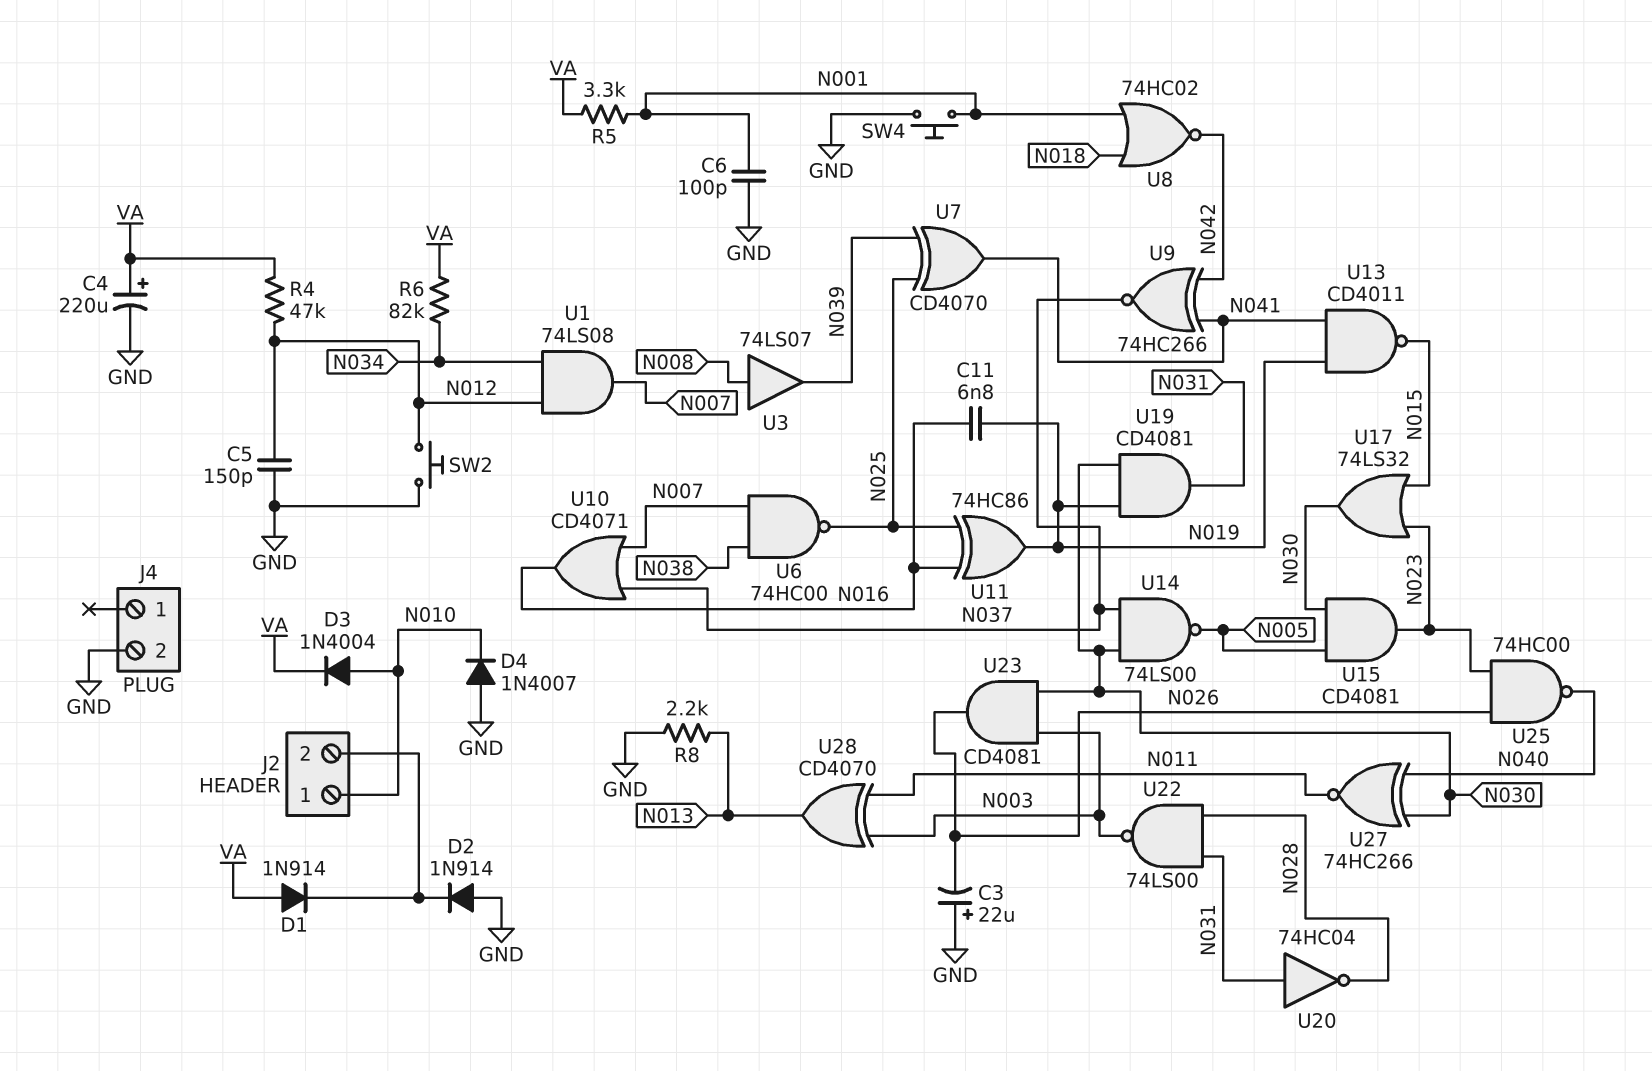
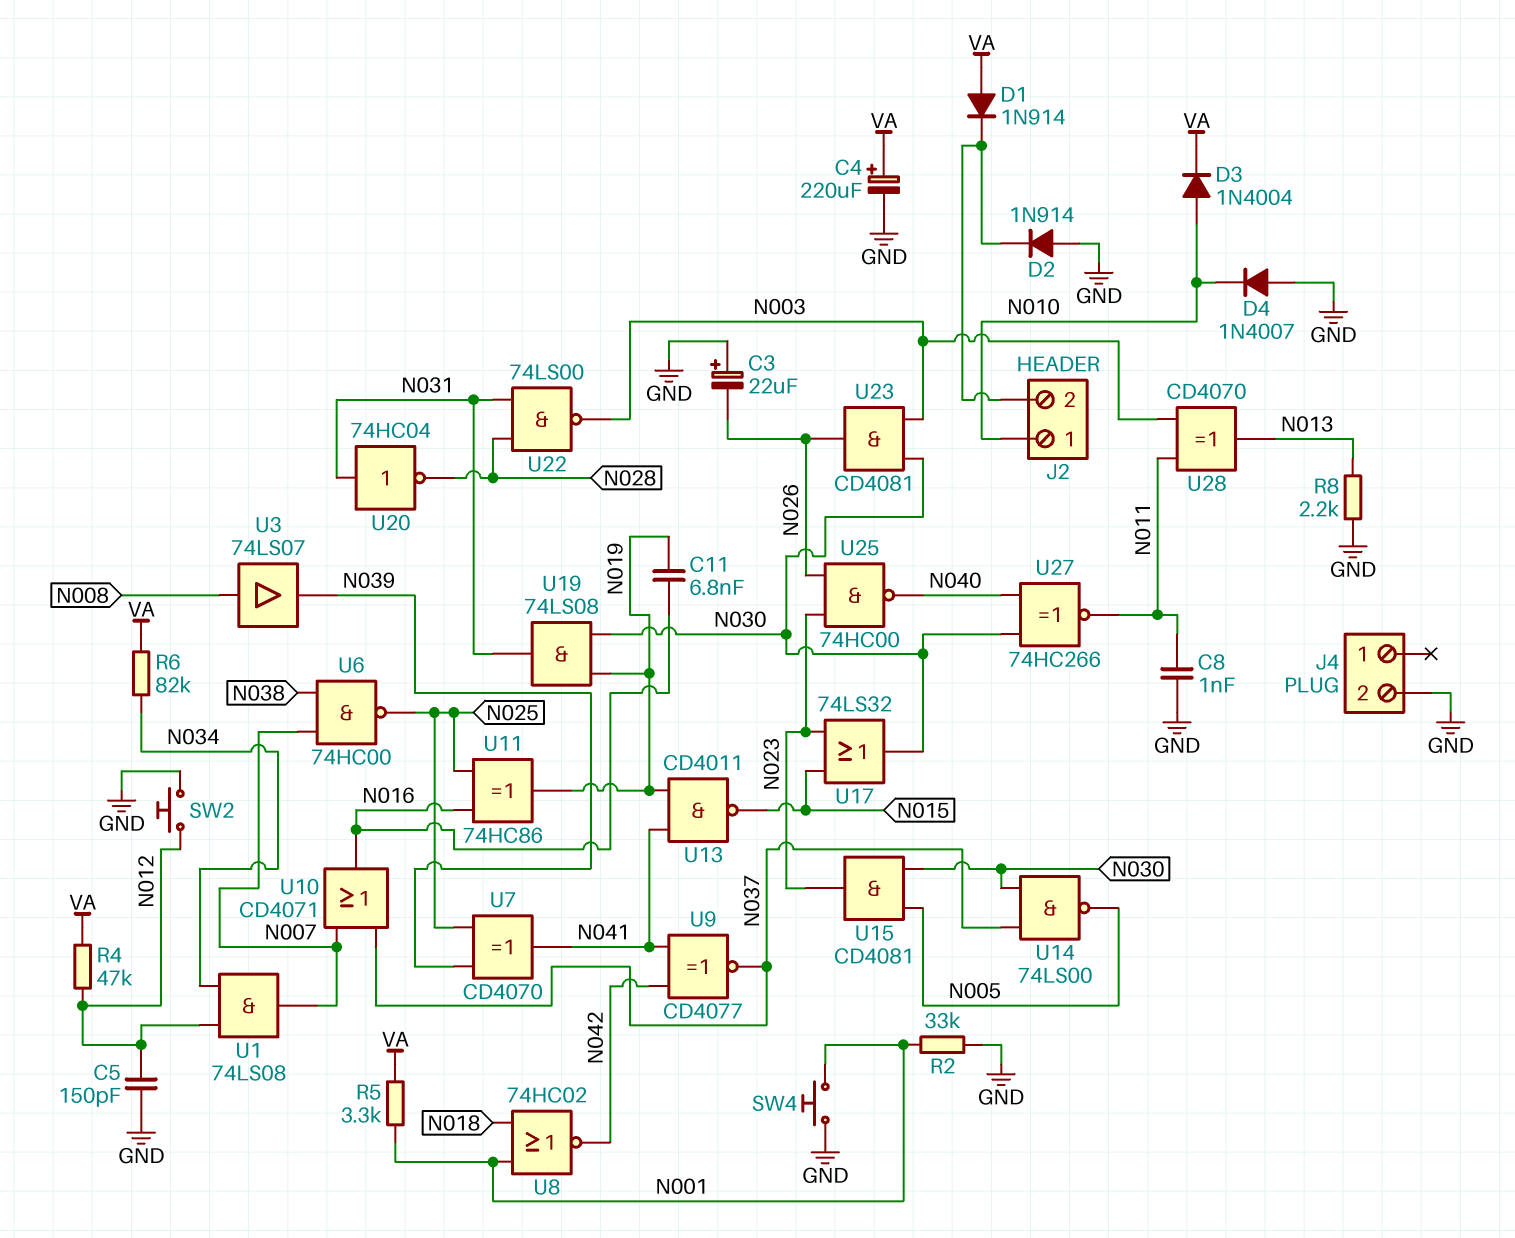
C6: 100pF (GND, N001) -> none
C8: none -> 1nF (GND, N011)
R2: none -> 33k (GND, N001)
U9: XNOR 74HC266 (in N041, in N042, out N037) -> XNOR CD4077 (in N041, in N042, out N037)
U19: AND CD4081 (in N019, in N030, out N031) -> AND 74LS08 (in N019, in N030, out N031)

